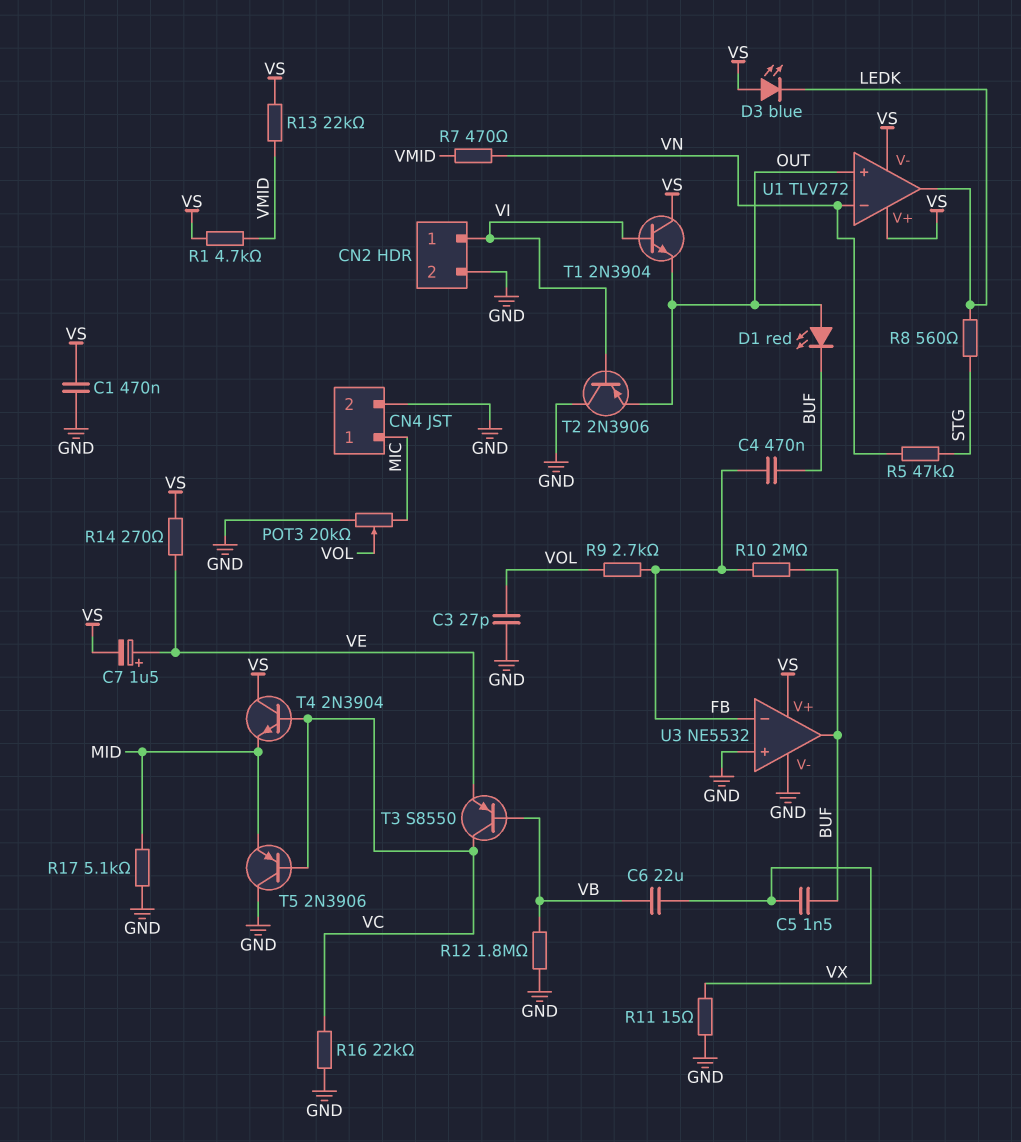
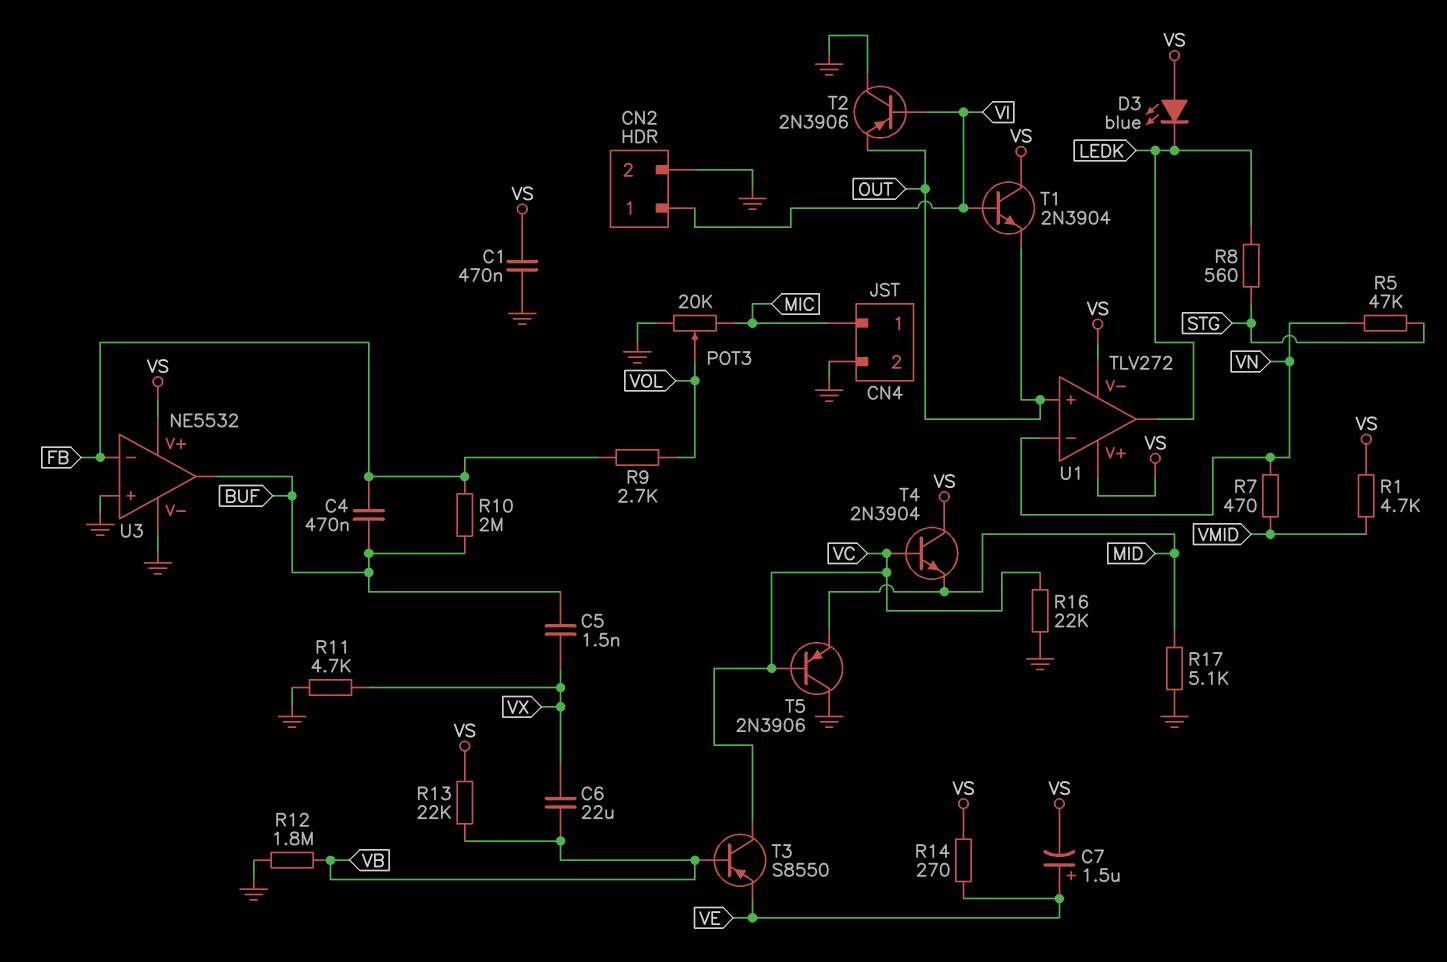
C3: 27pF (GND, VOL) -> none
D1: LED red (A OUT, K BUF) -> none
R11: 15 (GND, VX) -> 4.7k (GND, VX)
R13: 22k (VMID, VS) -> 22k (VB, VS)

